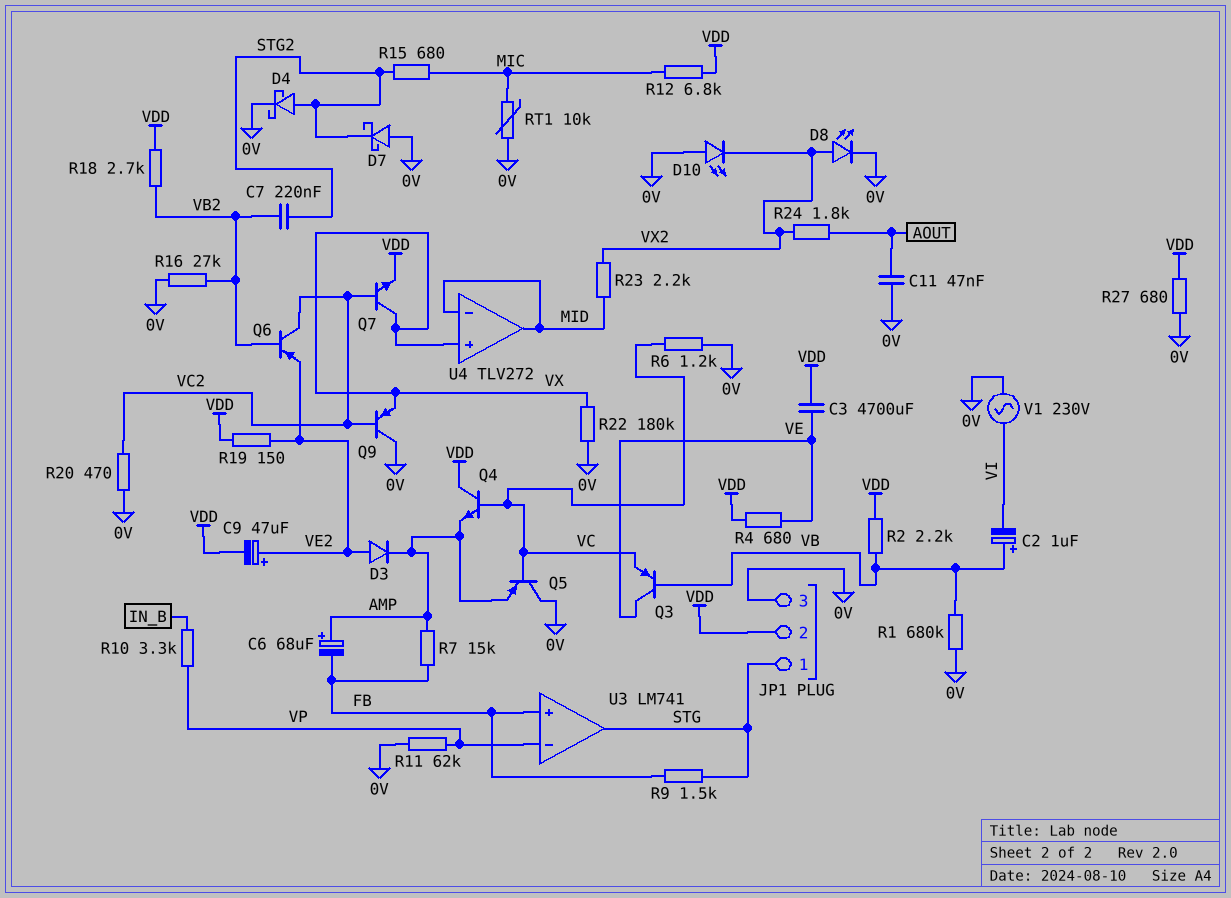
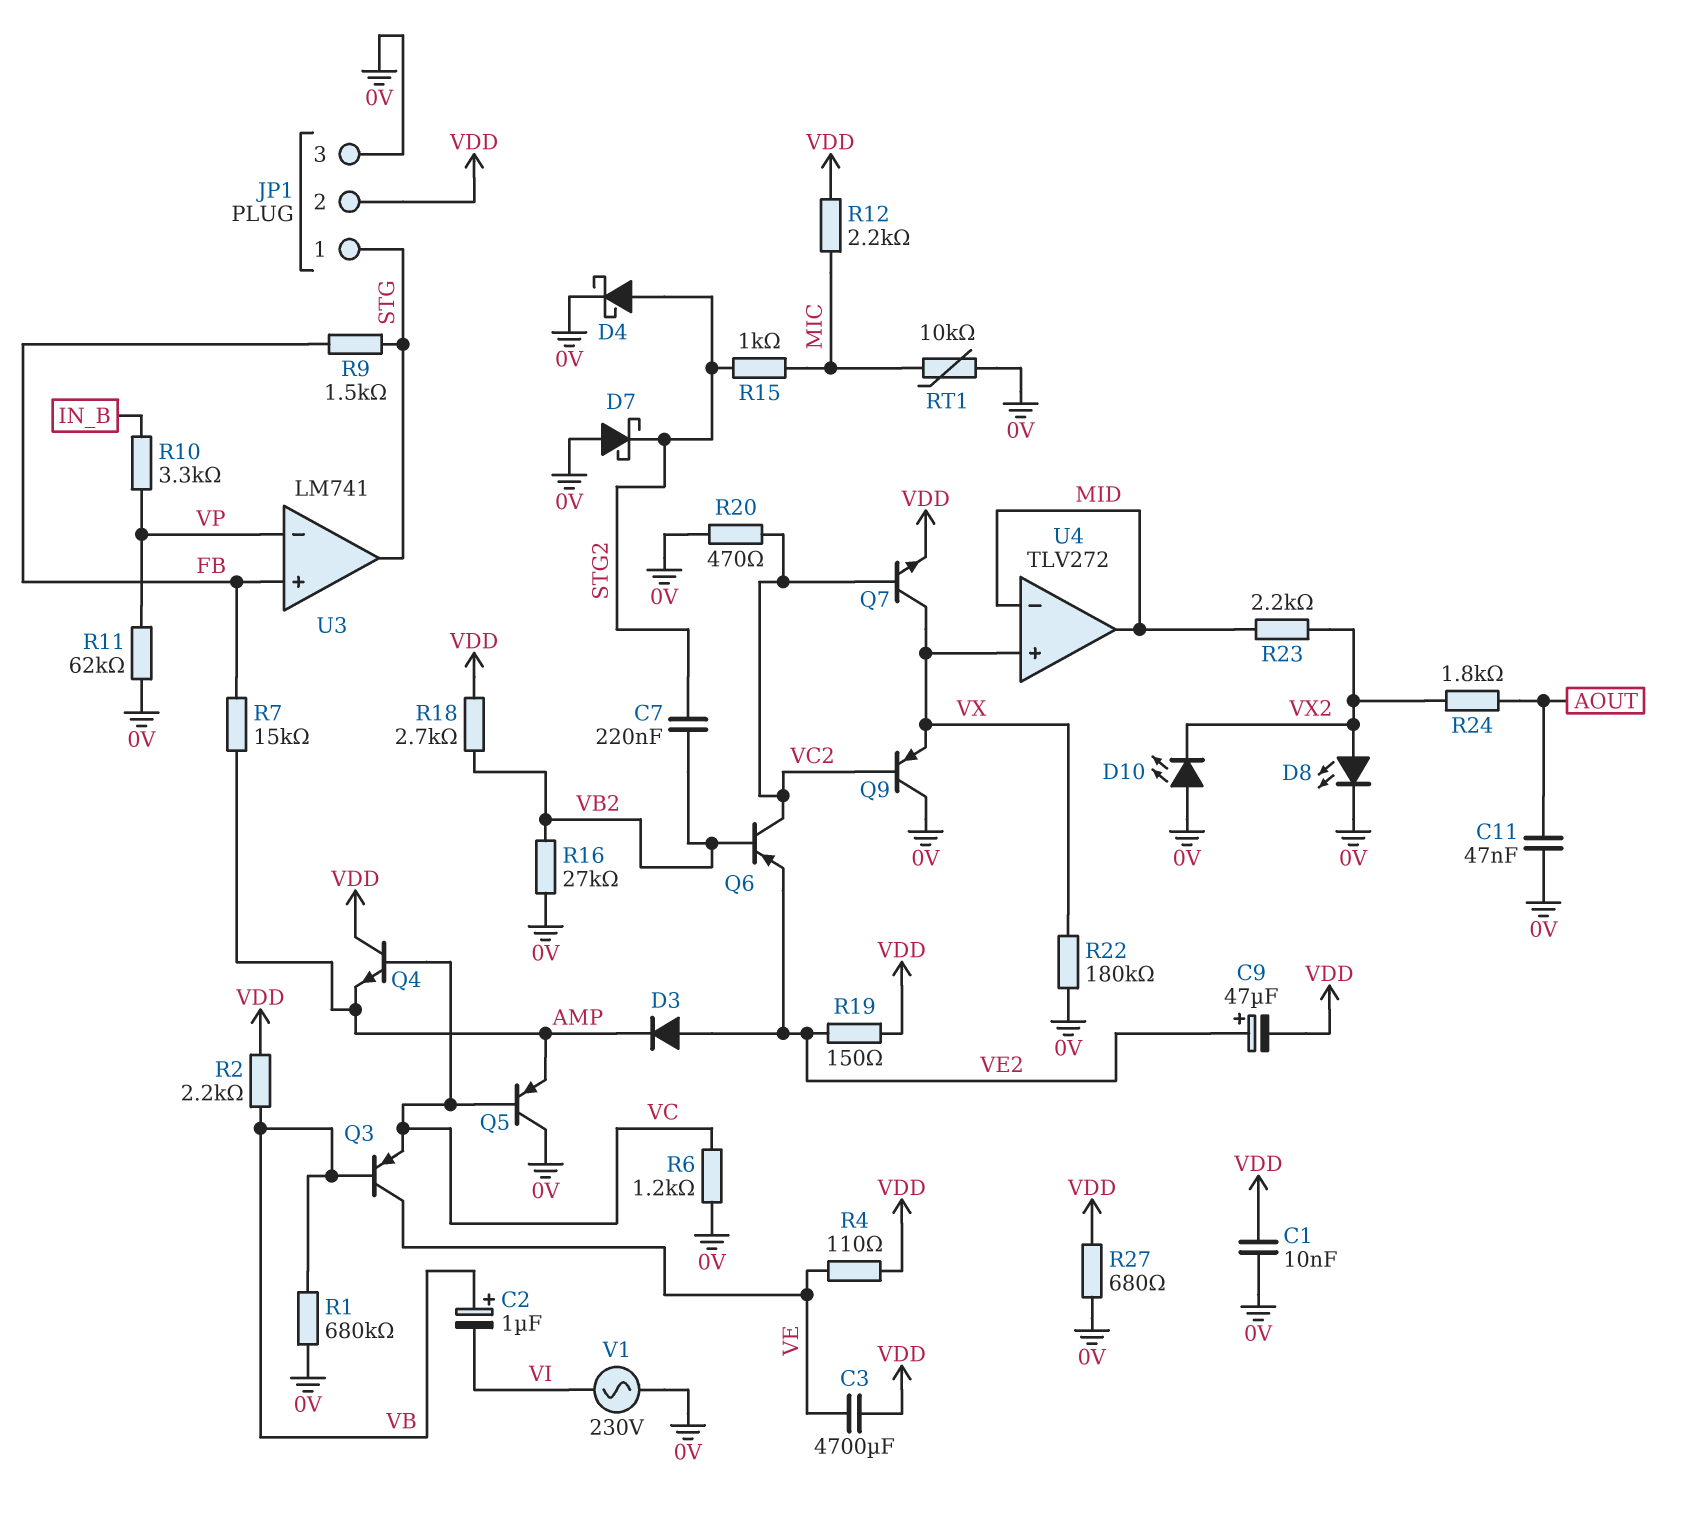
C1: none -> 10nF (0V, VDD)
C6: 68uF (plus AMP, minus FB) -> none
R4: 680 (VDD, VE) -> 110 (VDD, VE)
R12: 6.8k (MIC, VDD) -> 2.2k (MIC, VDD)
R15: 680 (MIC, STG2) -> 1k (MIC, STG2)

